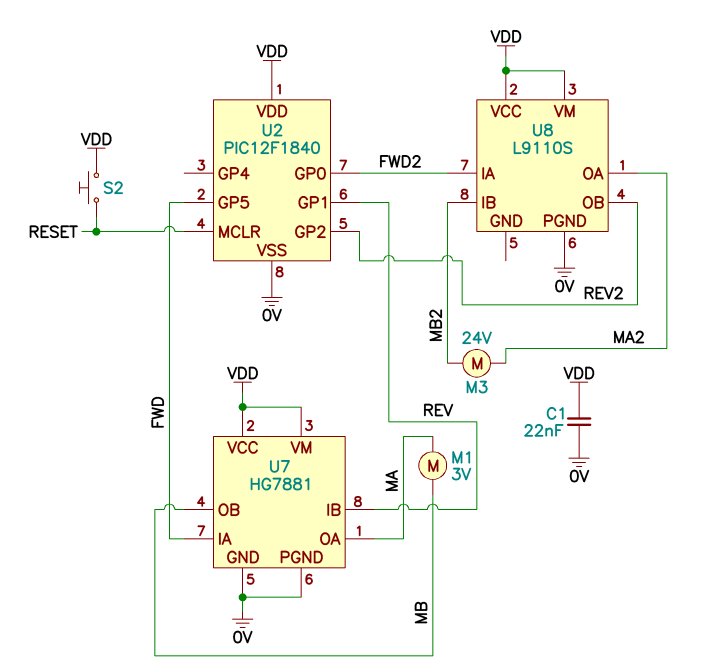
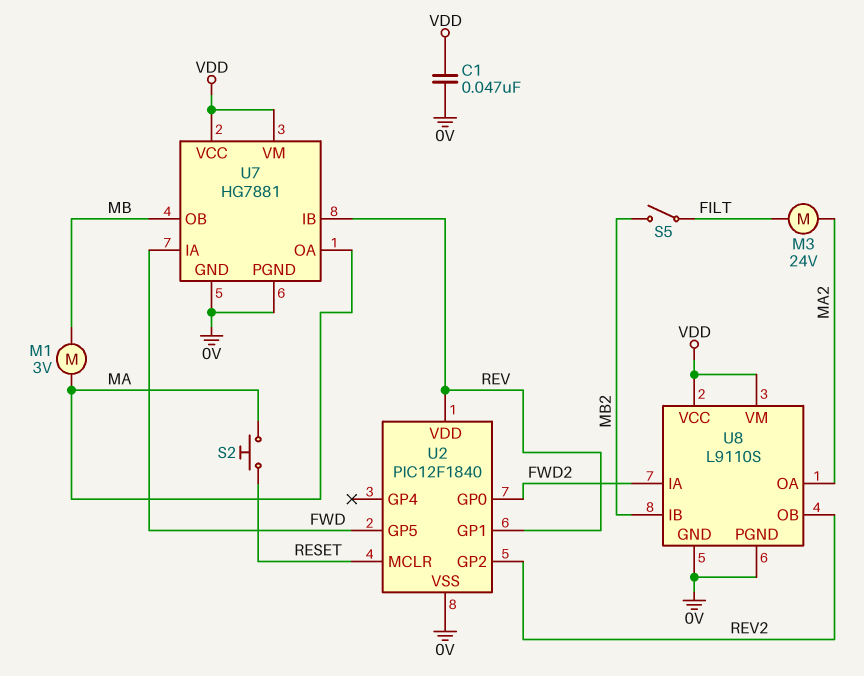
C1: 22nF (0V, VDD) -> 47nF (0V, VDD)
M3: motor 24V (MA2, MB2) -> motor 24V (FILT, MA2)
S2: button (RESET, VDD) -> button (MA, RESET)
S5: none -> switch (FILT, MB2)
U2 pin VDD: VDD -> REV
U8 pin GND: none -> 0V

